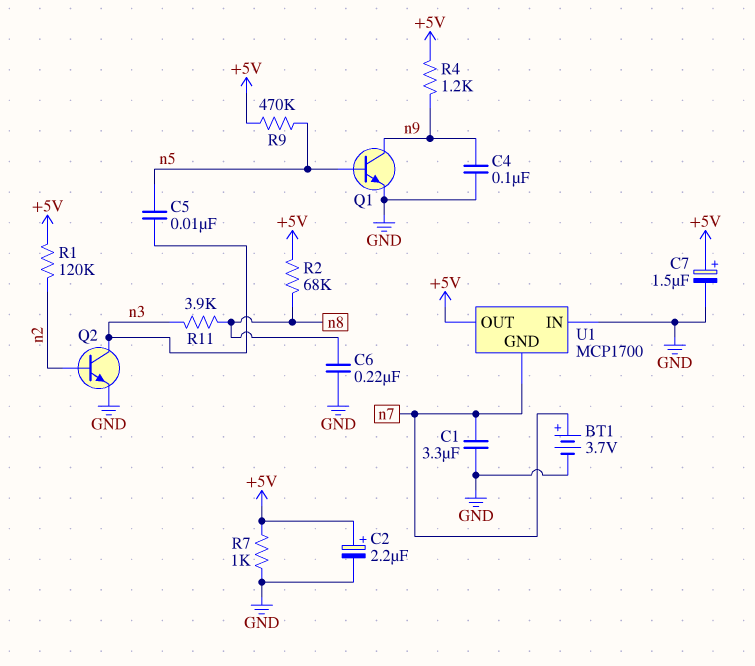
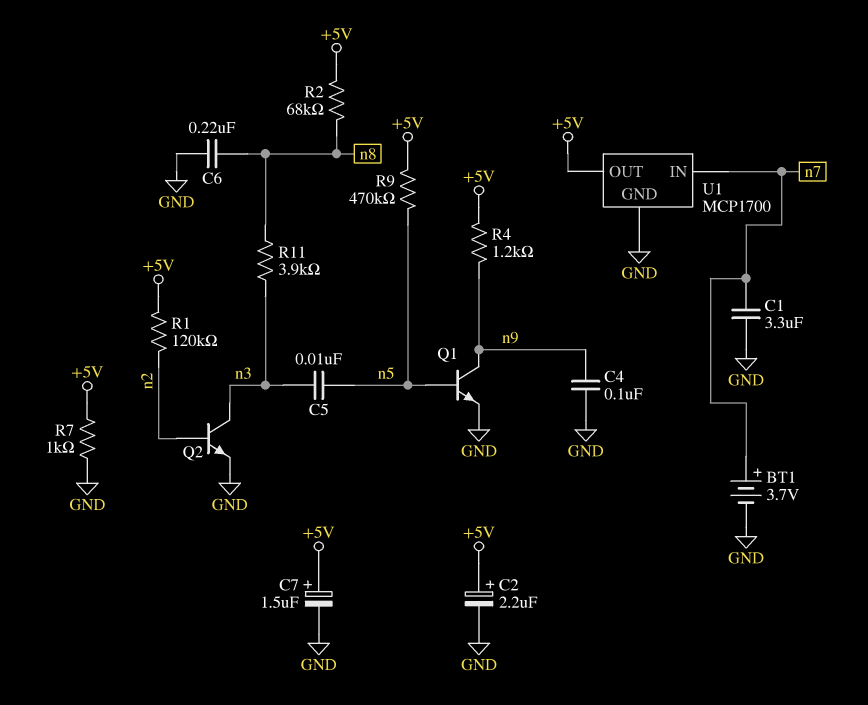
U1 pin GND: n7 -> GND
U1 pin IN: GND -> n7

